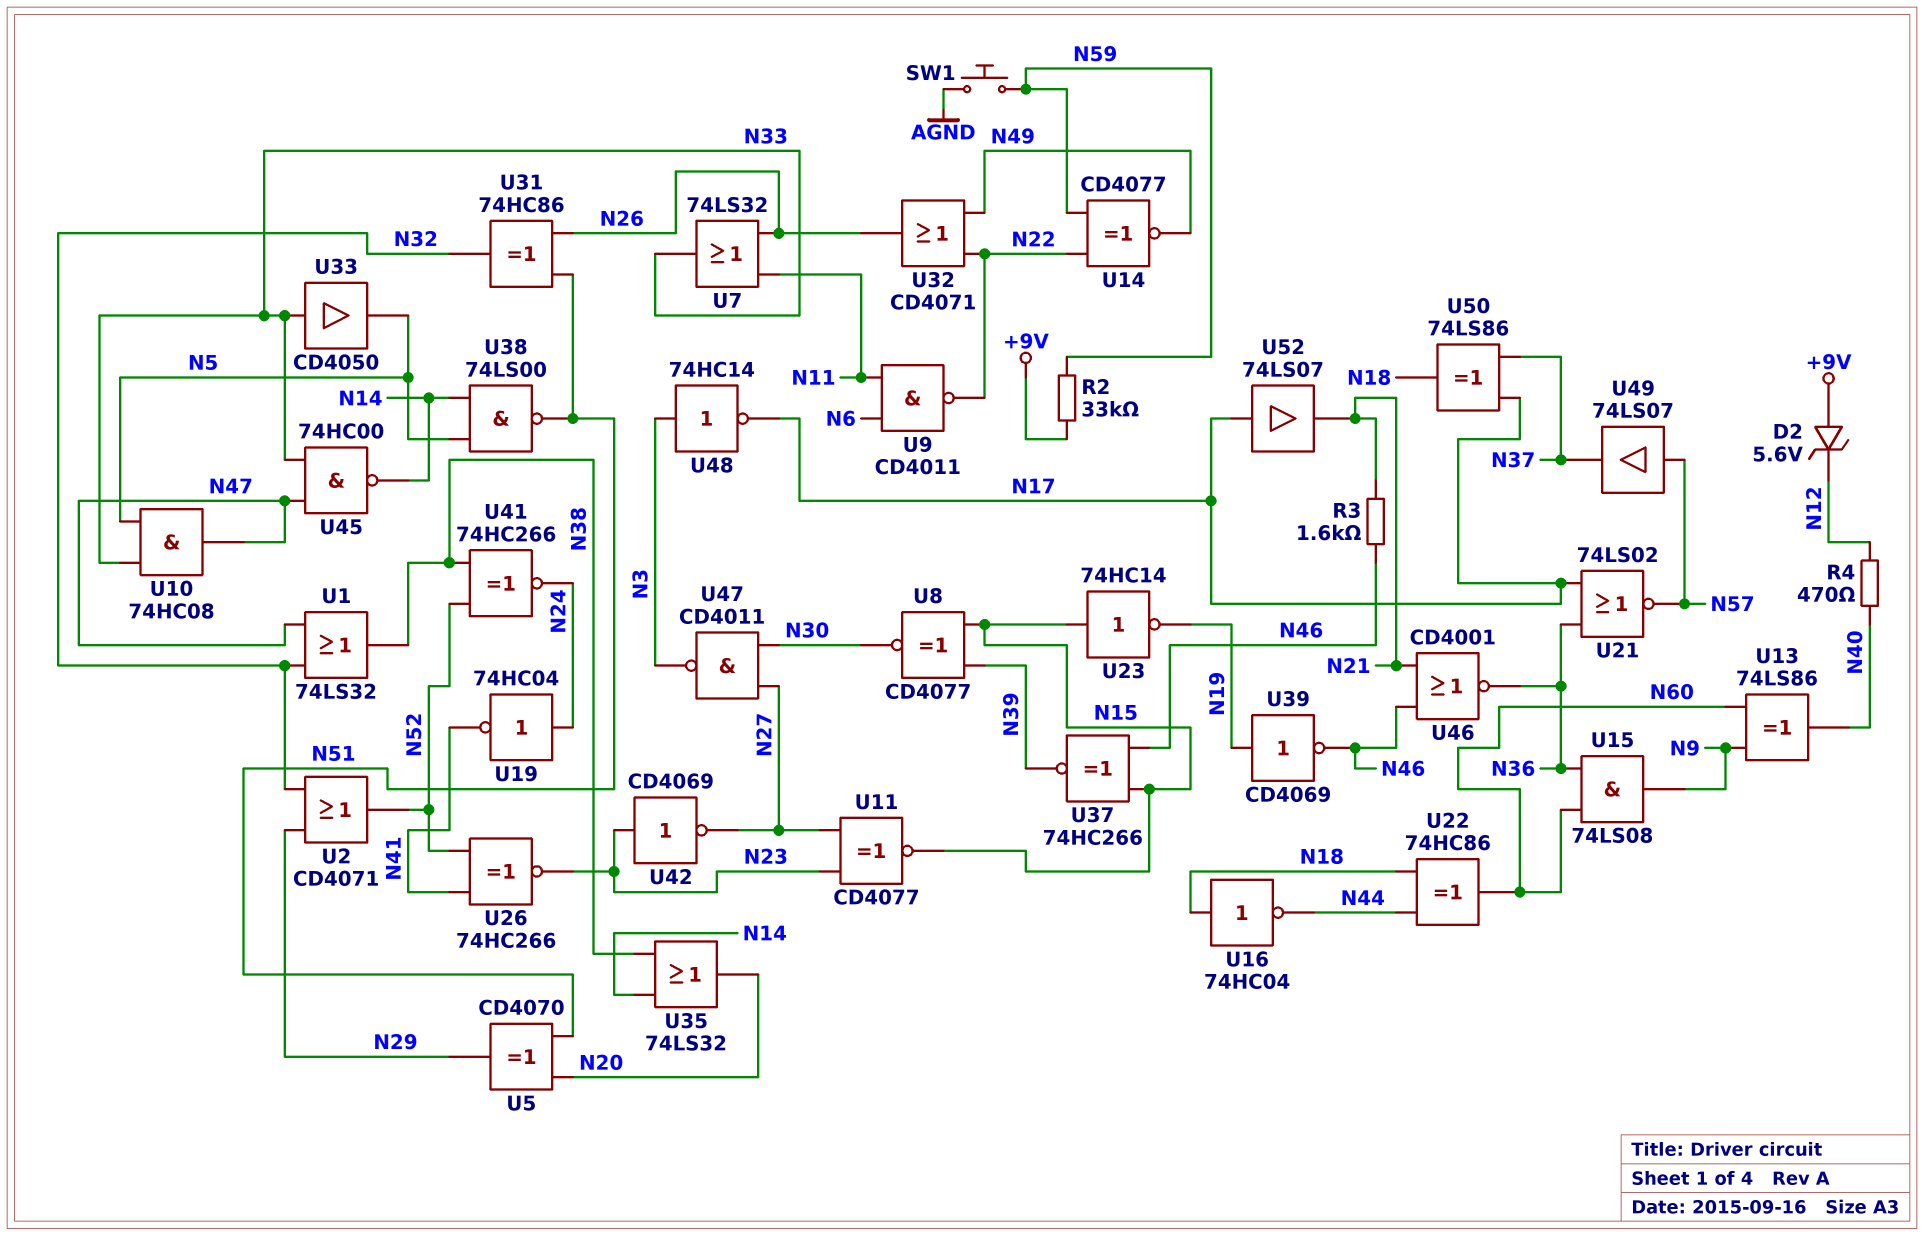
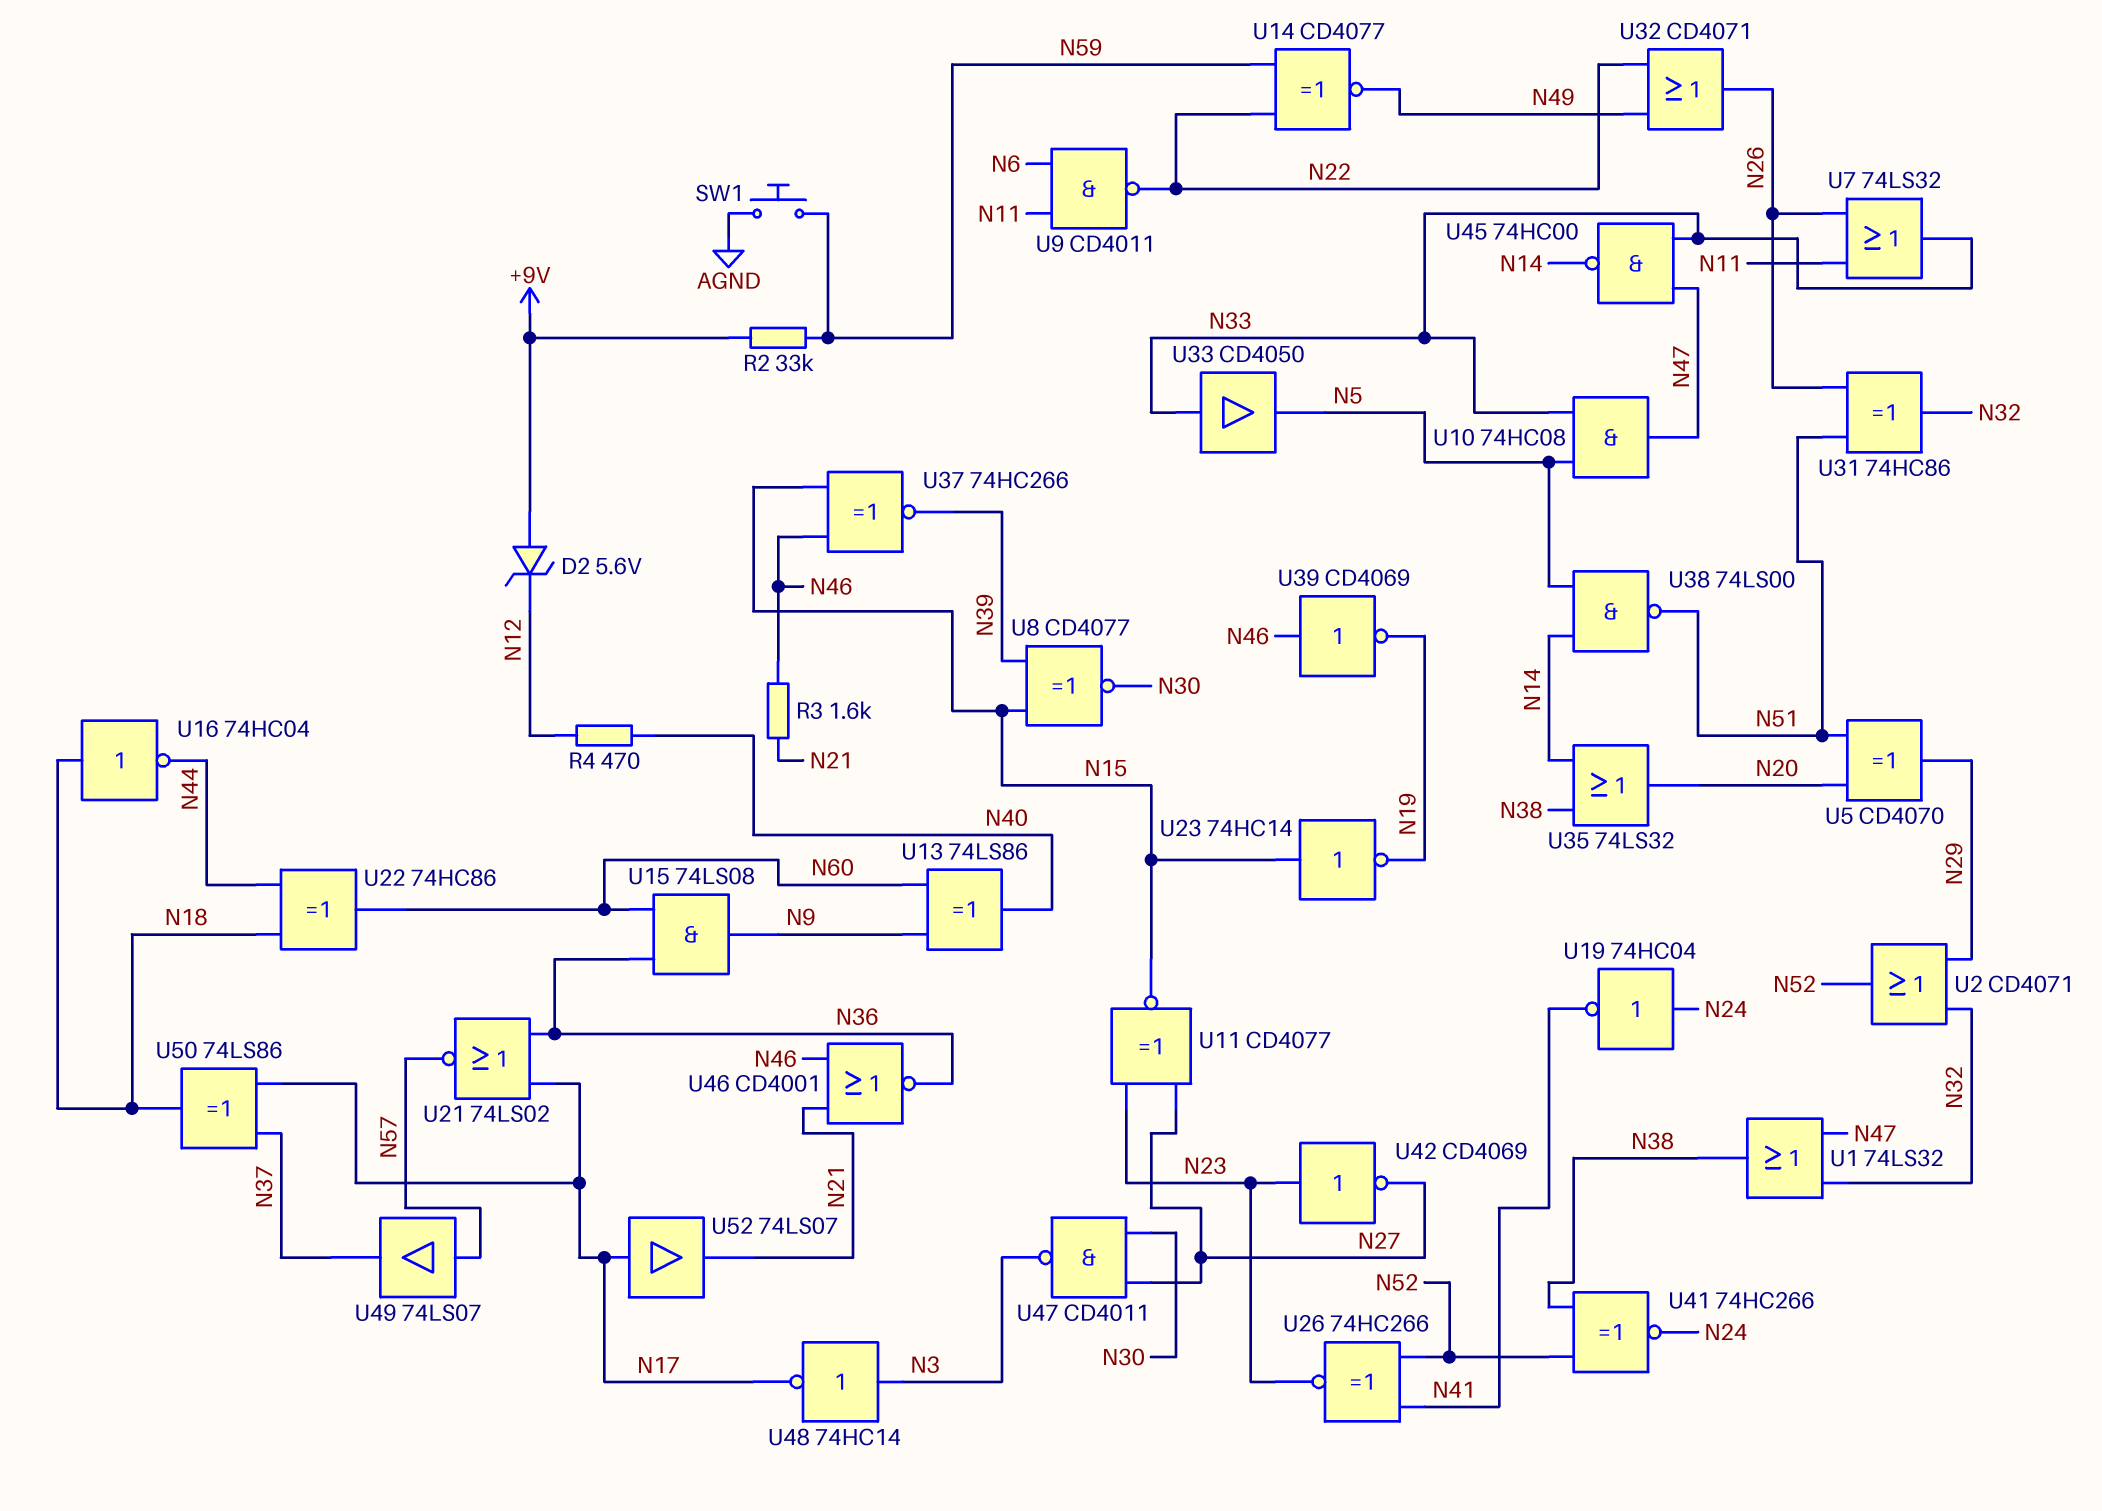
U39: NOT CD4069 (in N19, out N46) -> NOT CD4069 (in N46, out N19)

